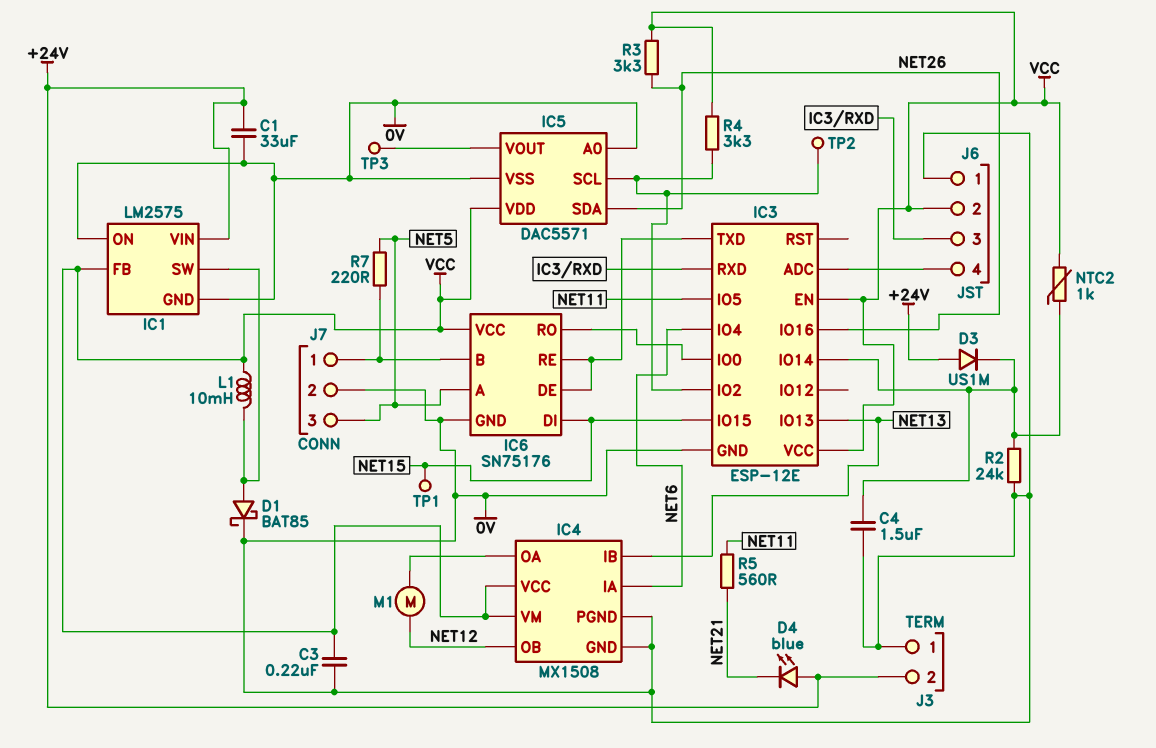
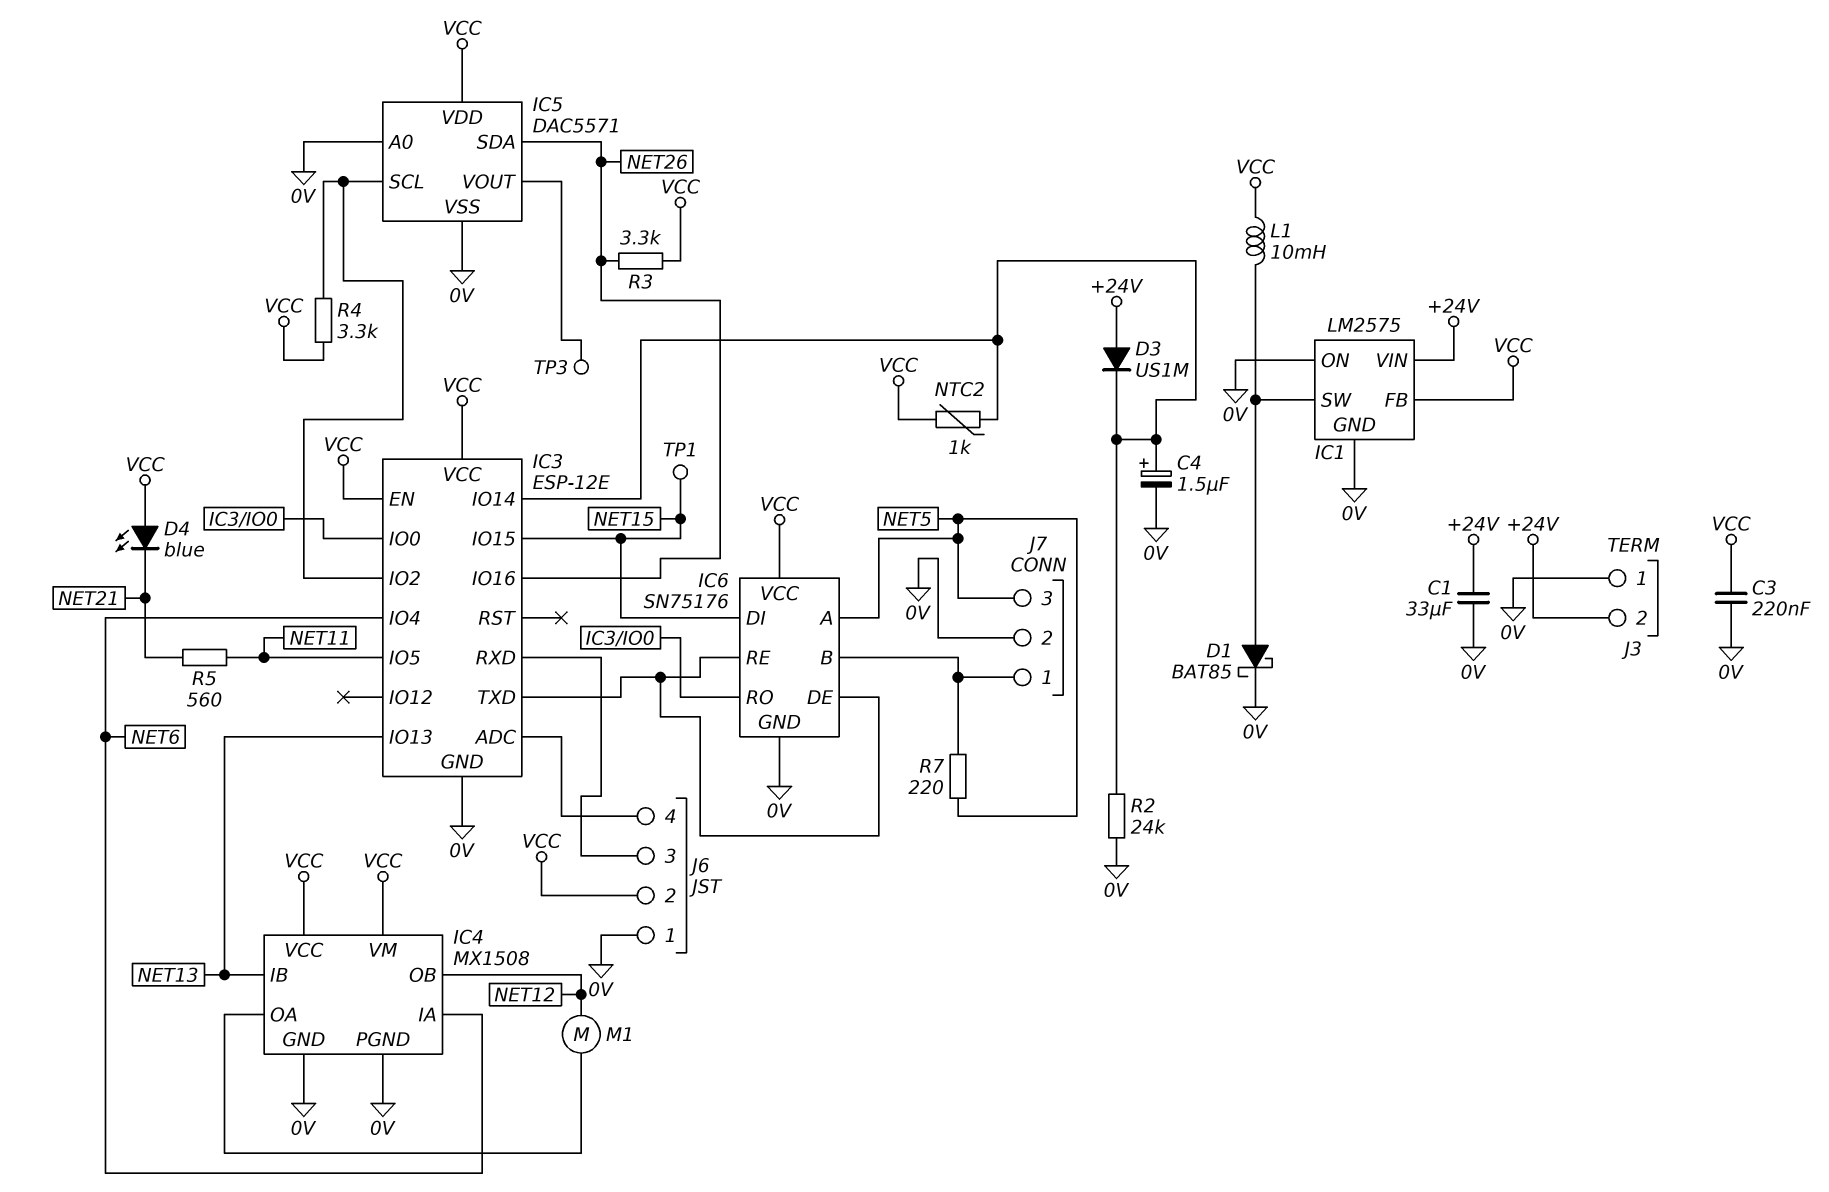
C4: 1.5uF (0V, IC3/IO14) -> 1.5uF (plus IC3/IO14, minus 0V)
D4: LED blue (A +24V, K NET21) -> LED blue (A VCC, K NET21)
TP2: test point (IC3/IO2) -> none

